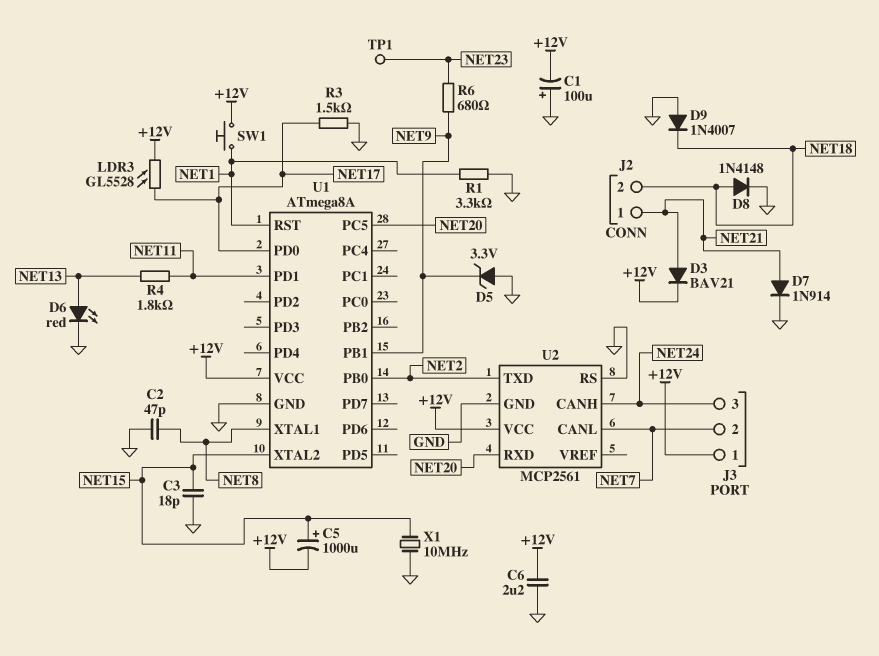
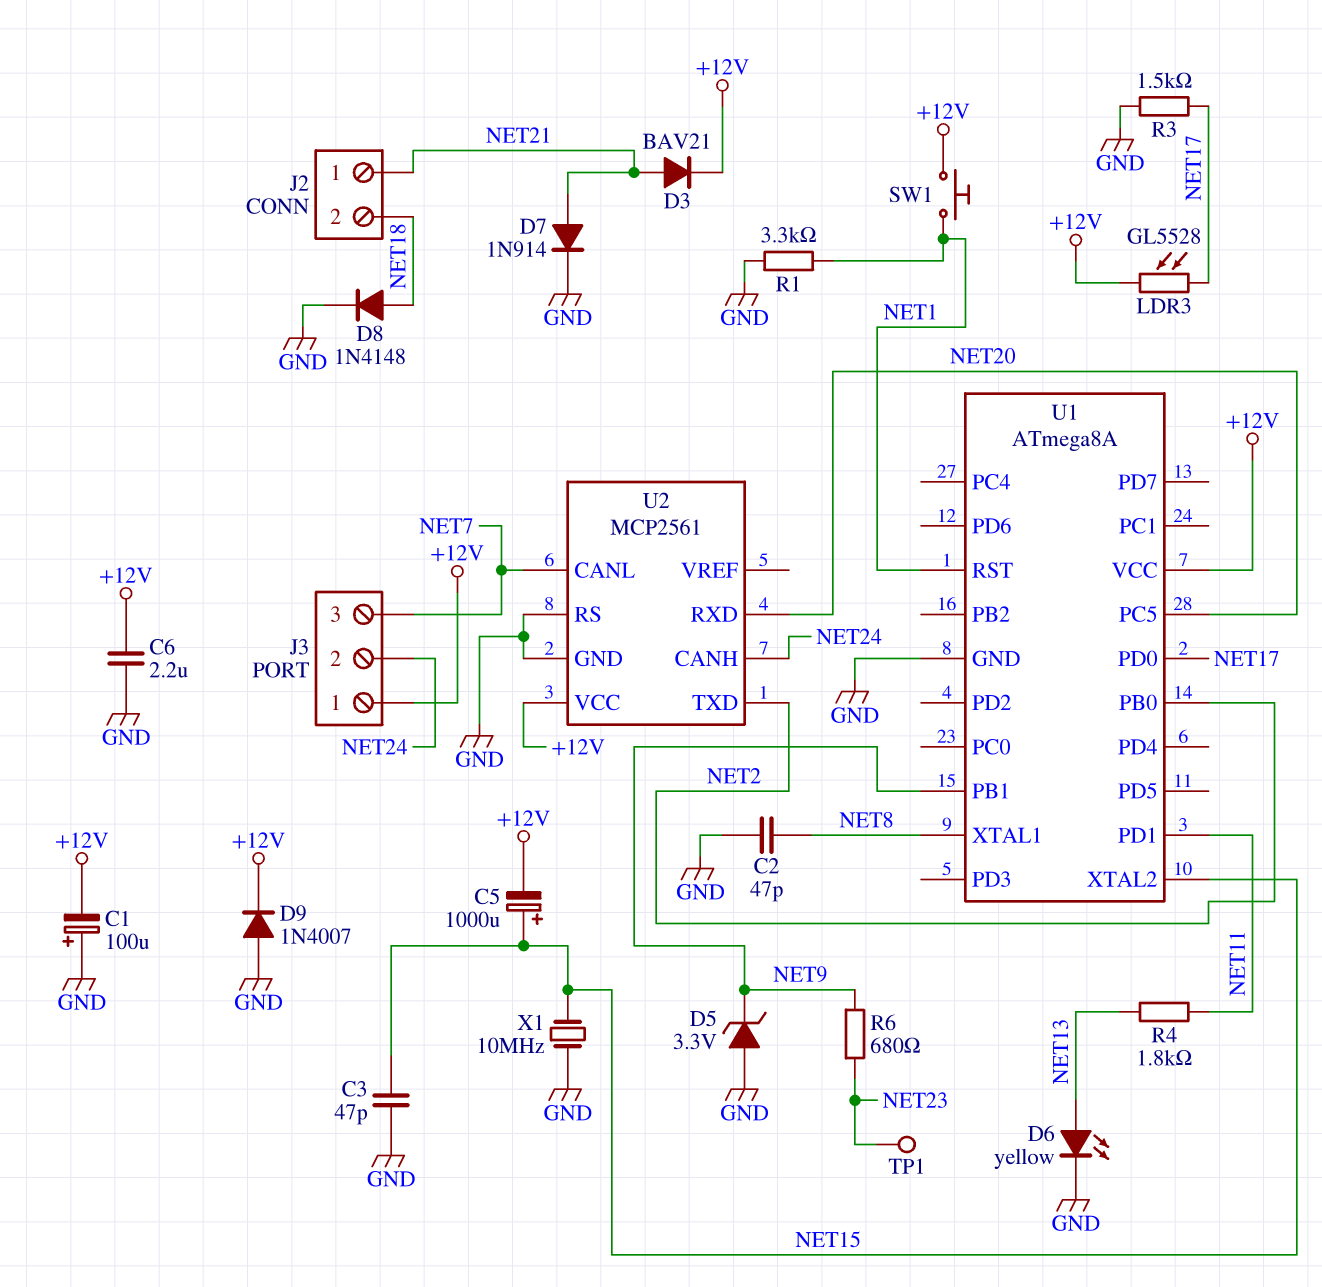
C3: 18pF (GND, NET15) -> 47pF (GND, NET15)
D6: LED red (A NET13, K GND) -> LED yellow (A NET13, K GND)
D9: diode 1N4007 (A GND, K NET18) -> diode 1N4007 (A GND, K +12V)
J3 pin 2: NET7 -> NET24
J3 pin 3: NET24 -> NET7

